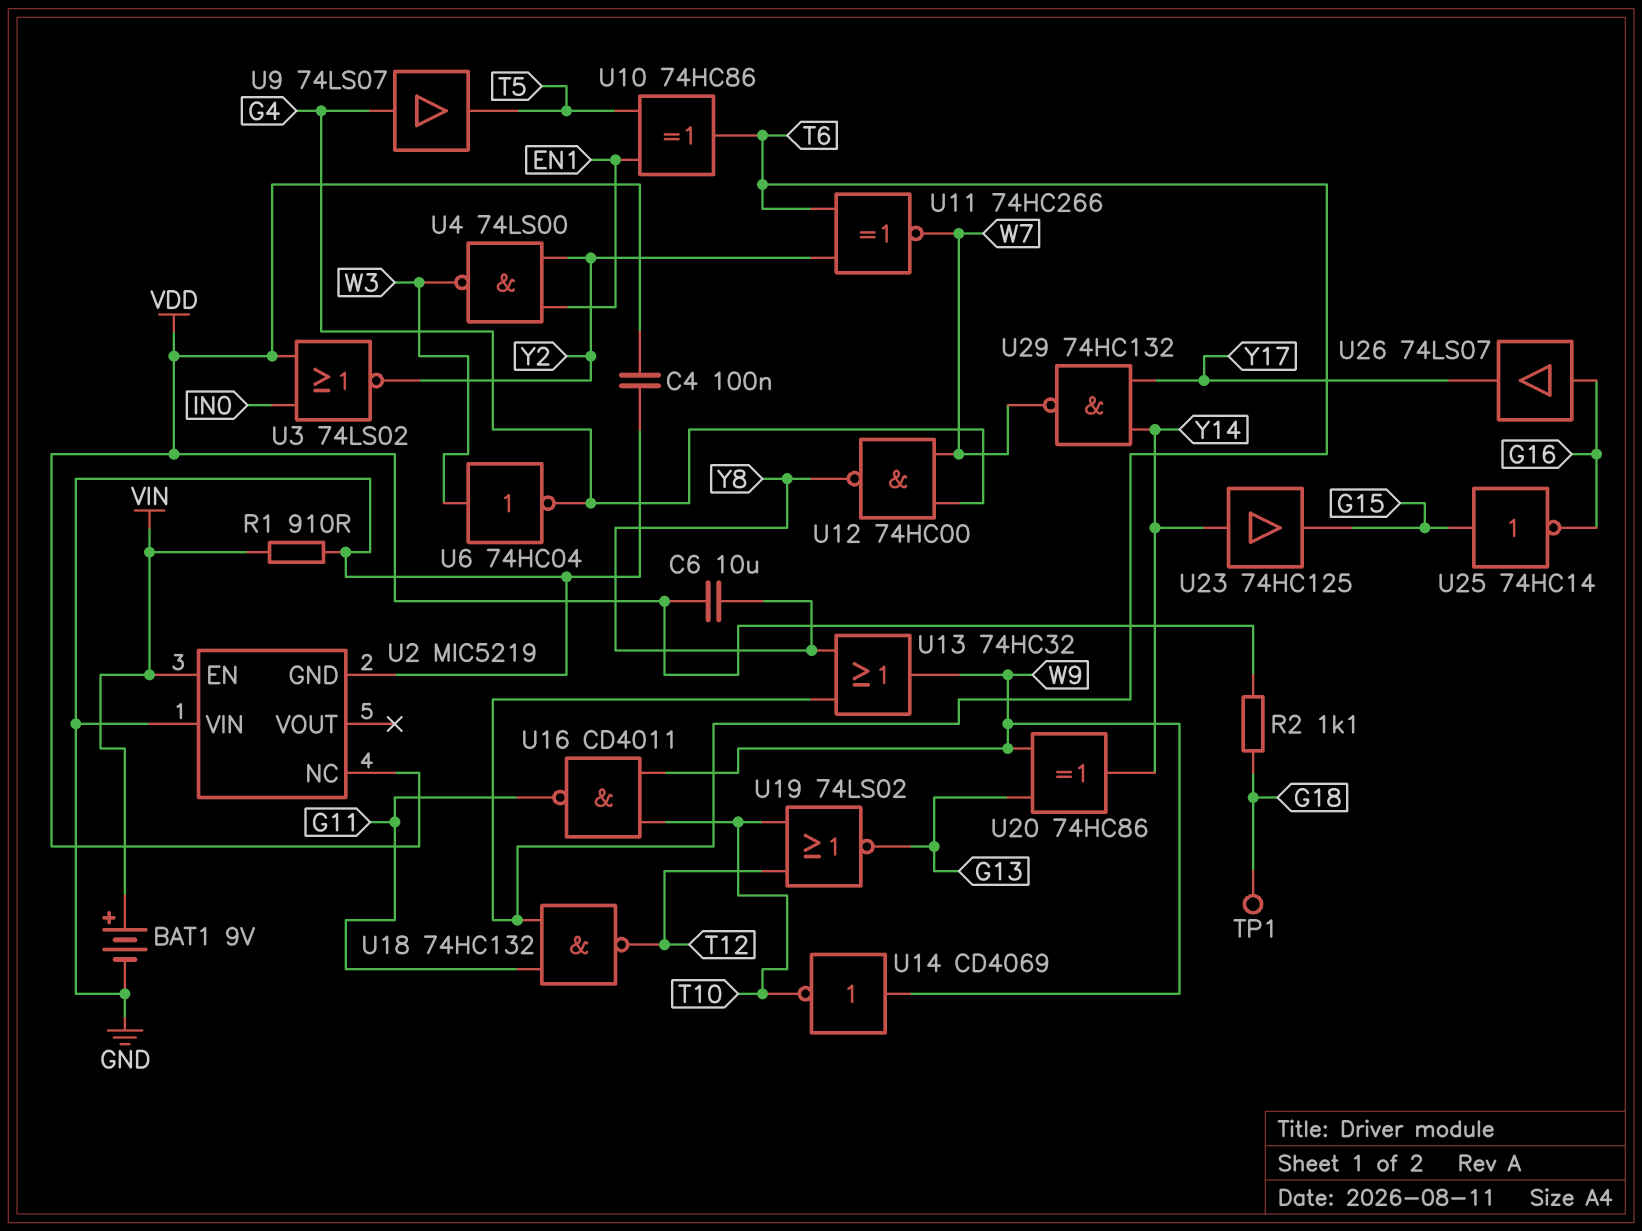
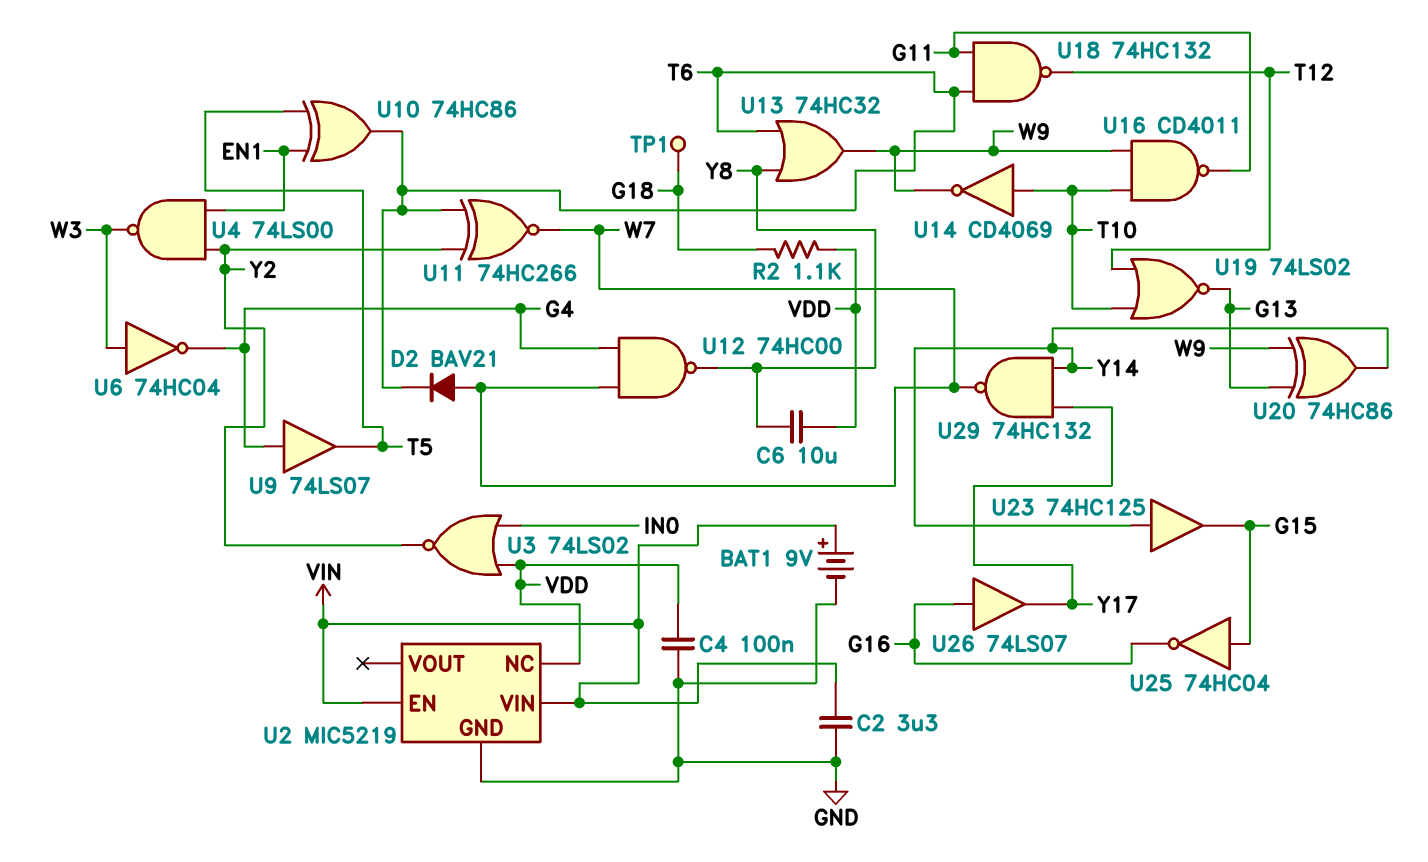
C2: none -> 3.3uF (GND, VIN)
D2: none -> diode BAV21 (A W7, K T6)
R1: 910 (GND, VIN) -> none
U2 pin VIN: GND -> VIN
U14: NOT CD4069 (in W9, out T10) -> NOT CD4069 (in T10, out W9)
U25: NOT 74HC14 (in G15, out G16) -> NOT 74HC04 (in G15, out G16)

